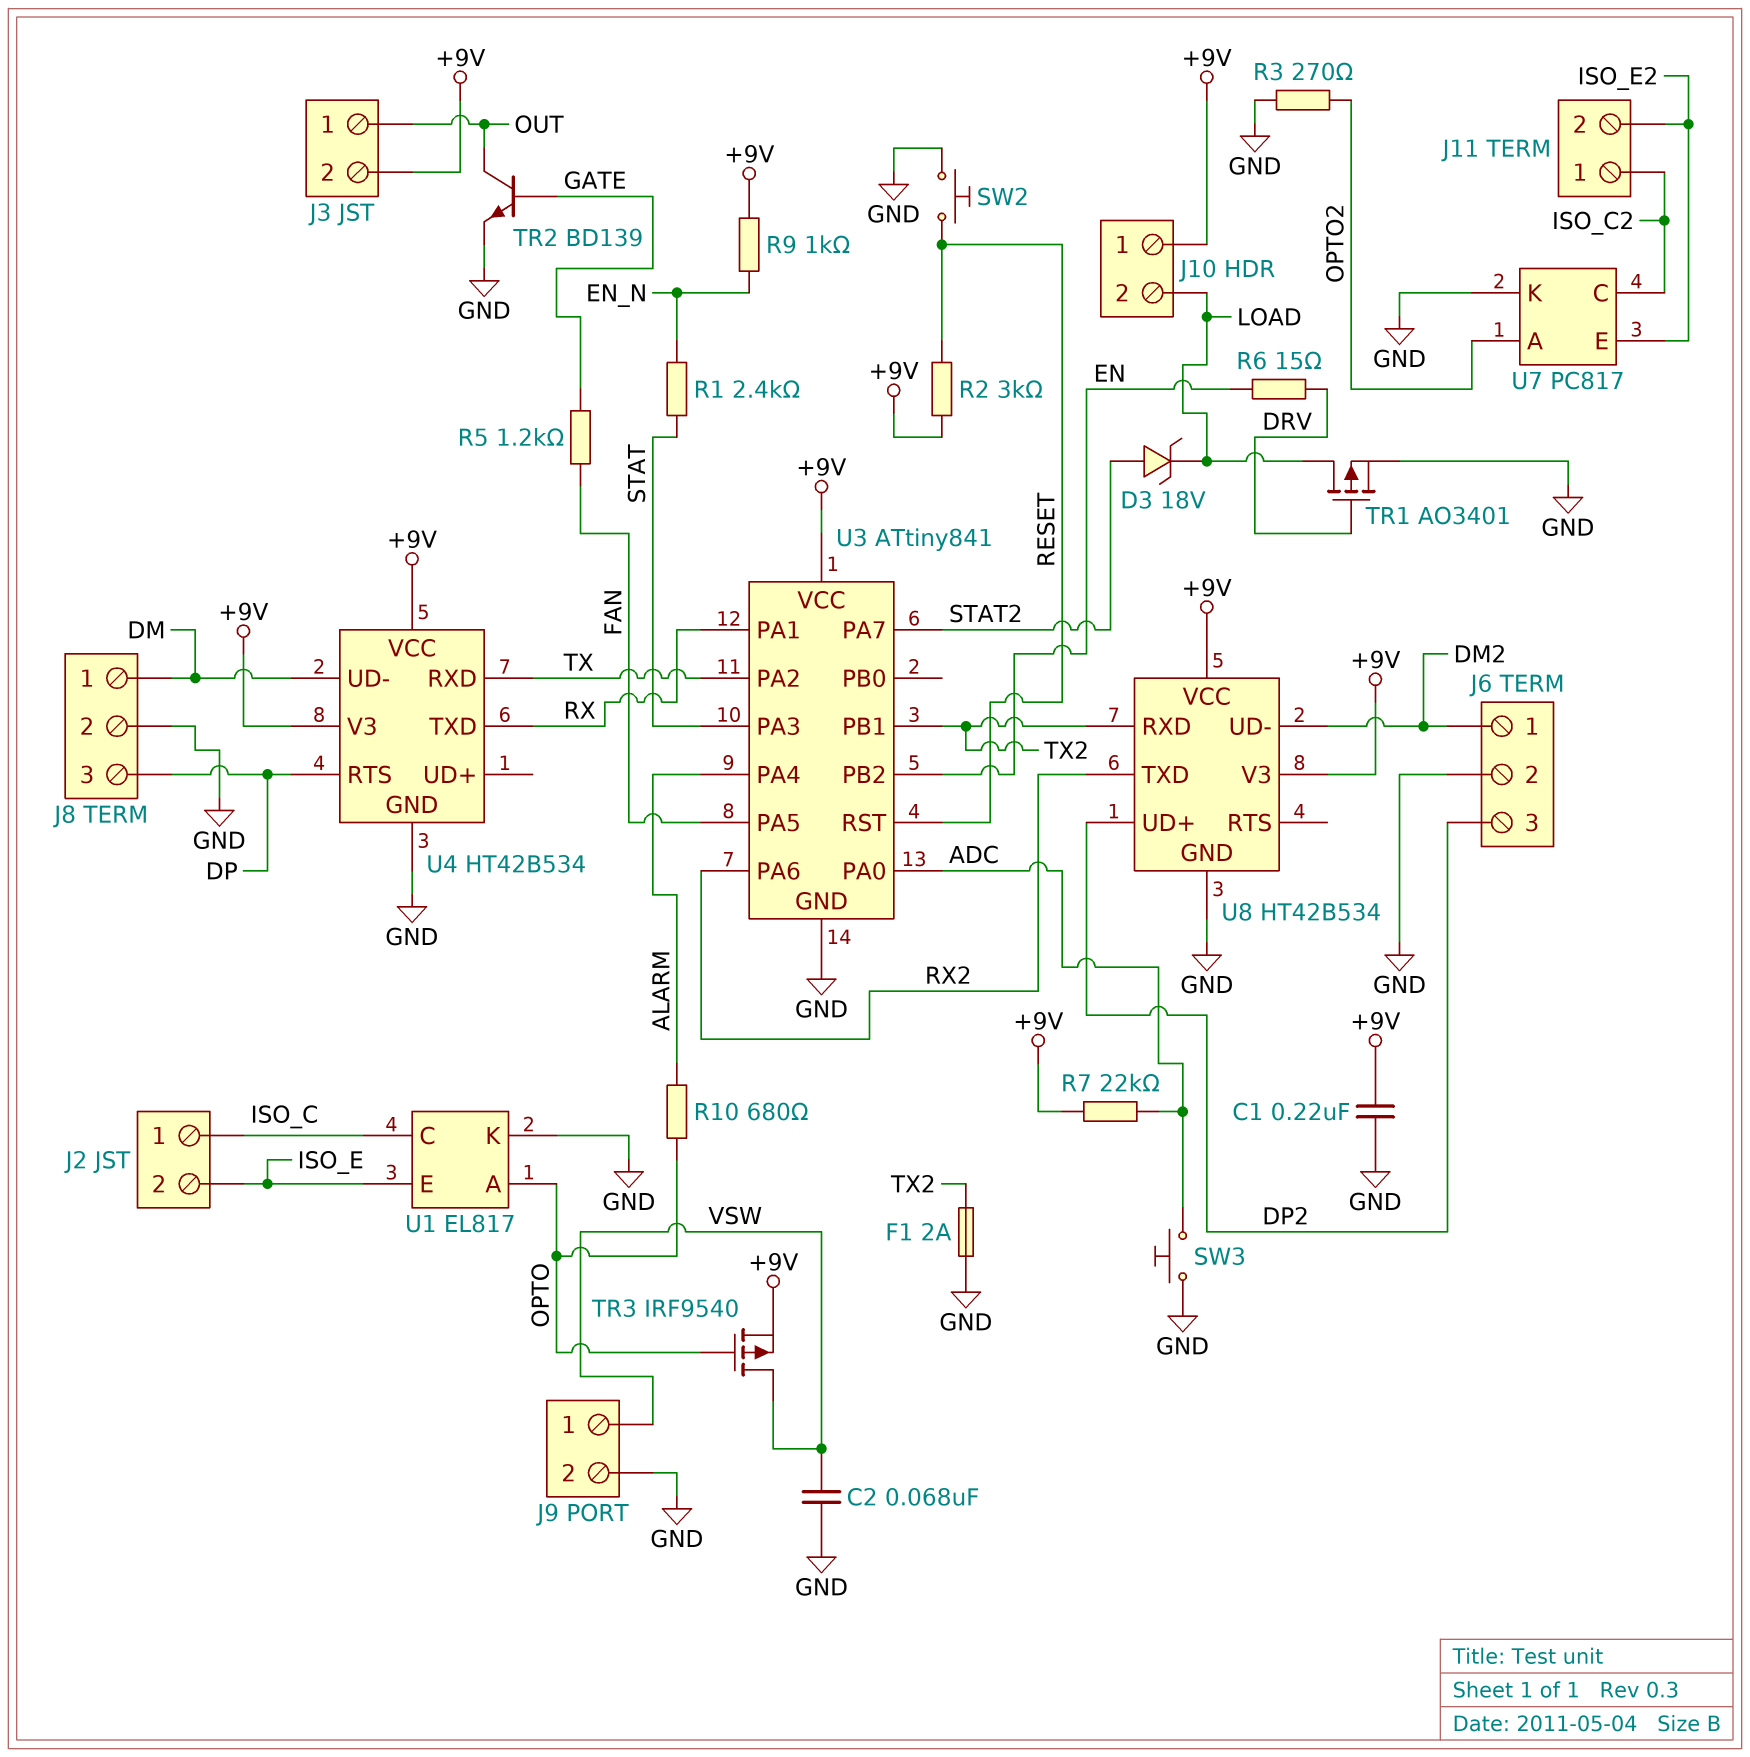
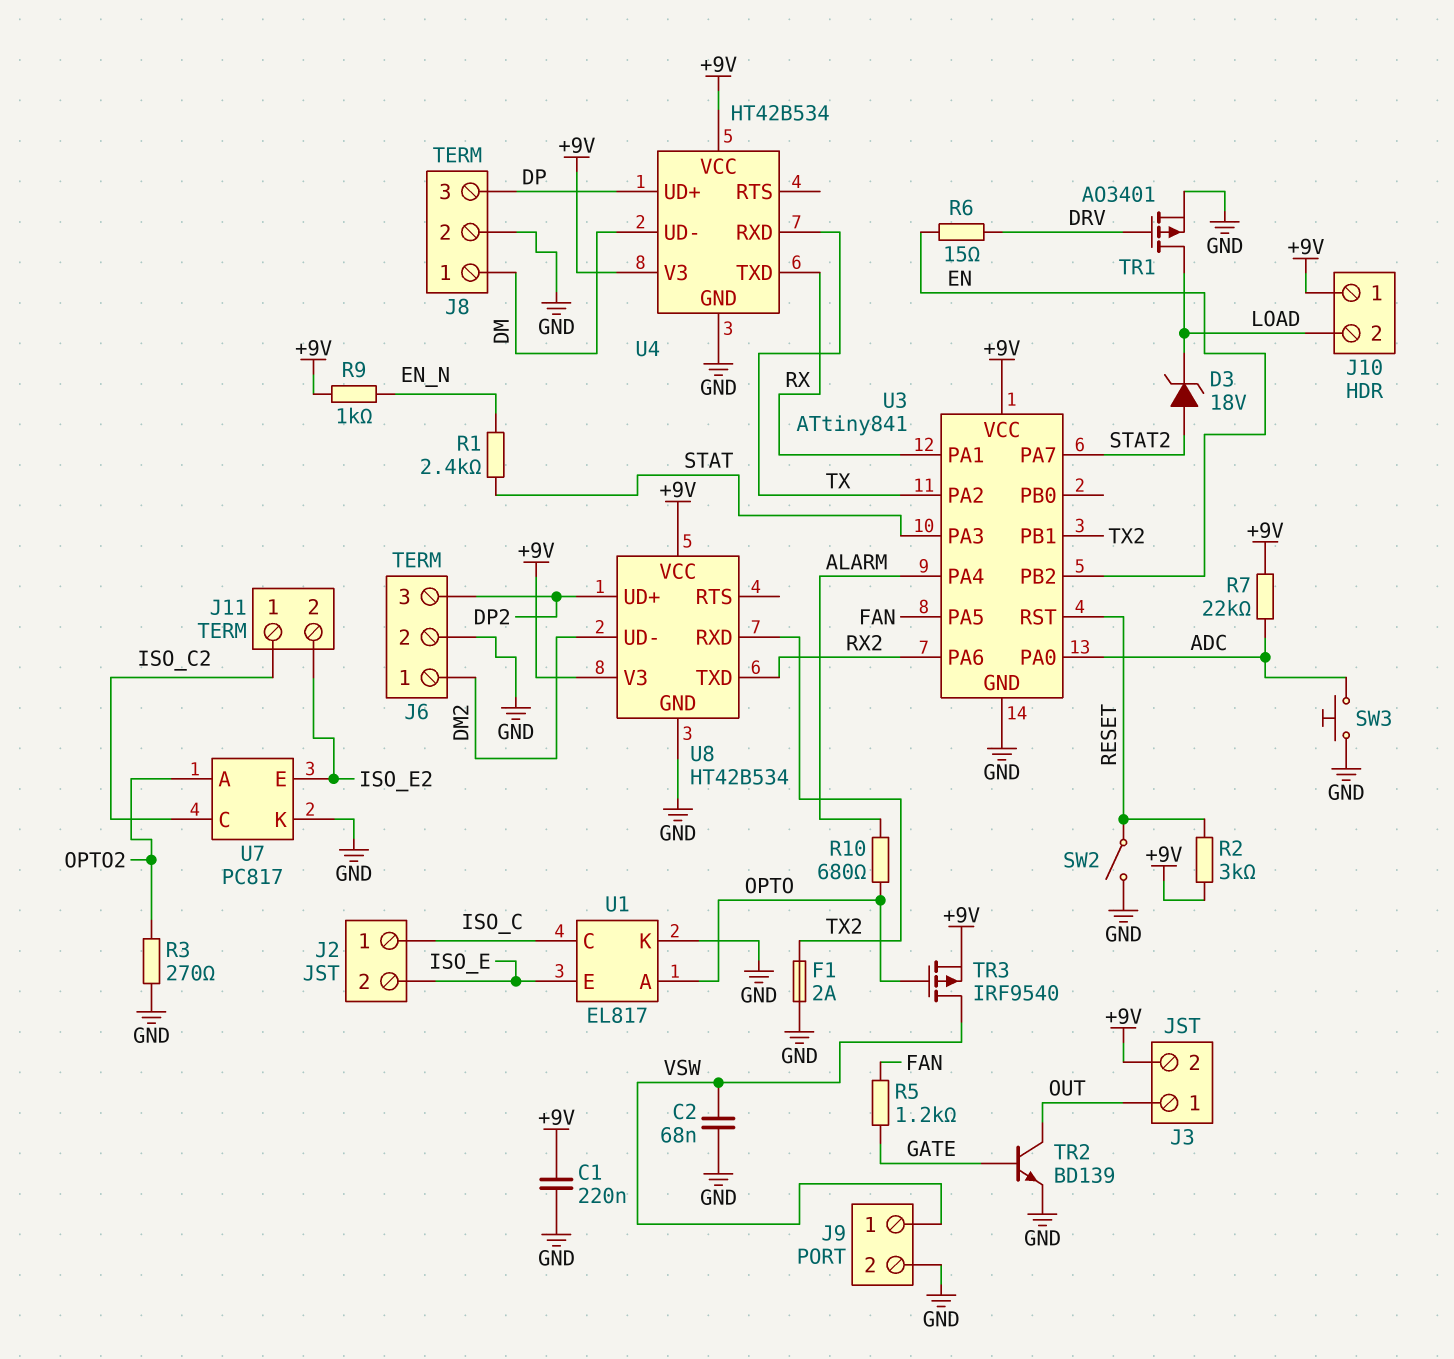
SW2: button (GND, RESET) -> switch (GND, RESET)
U4 pin RTS: DP -> none
U4 pin UD+: none -> DP

